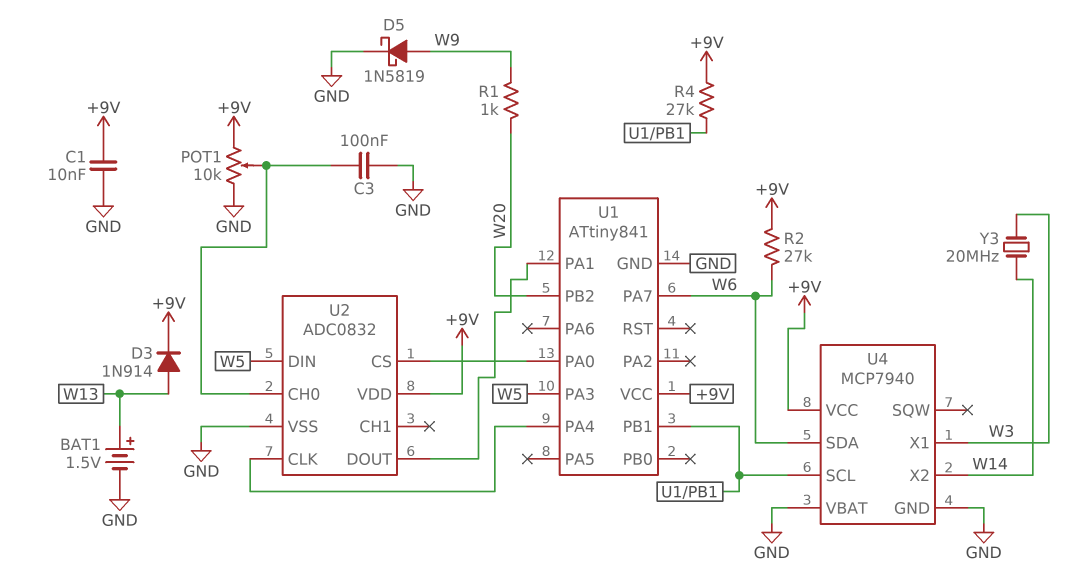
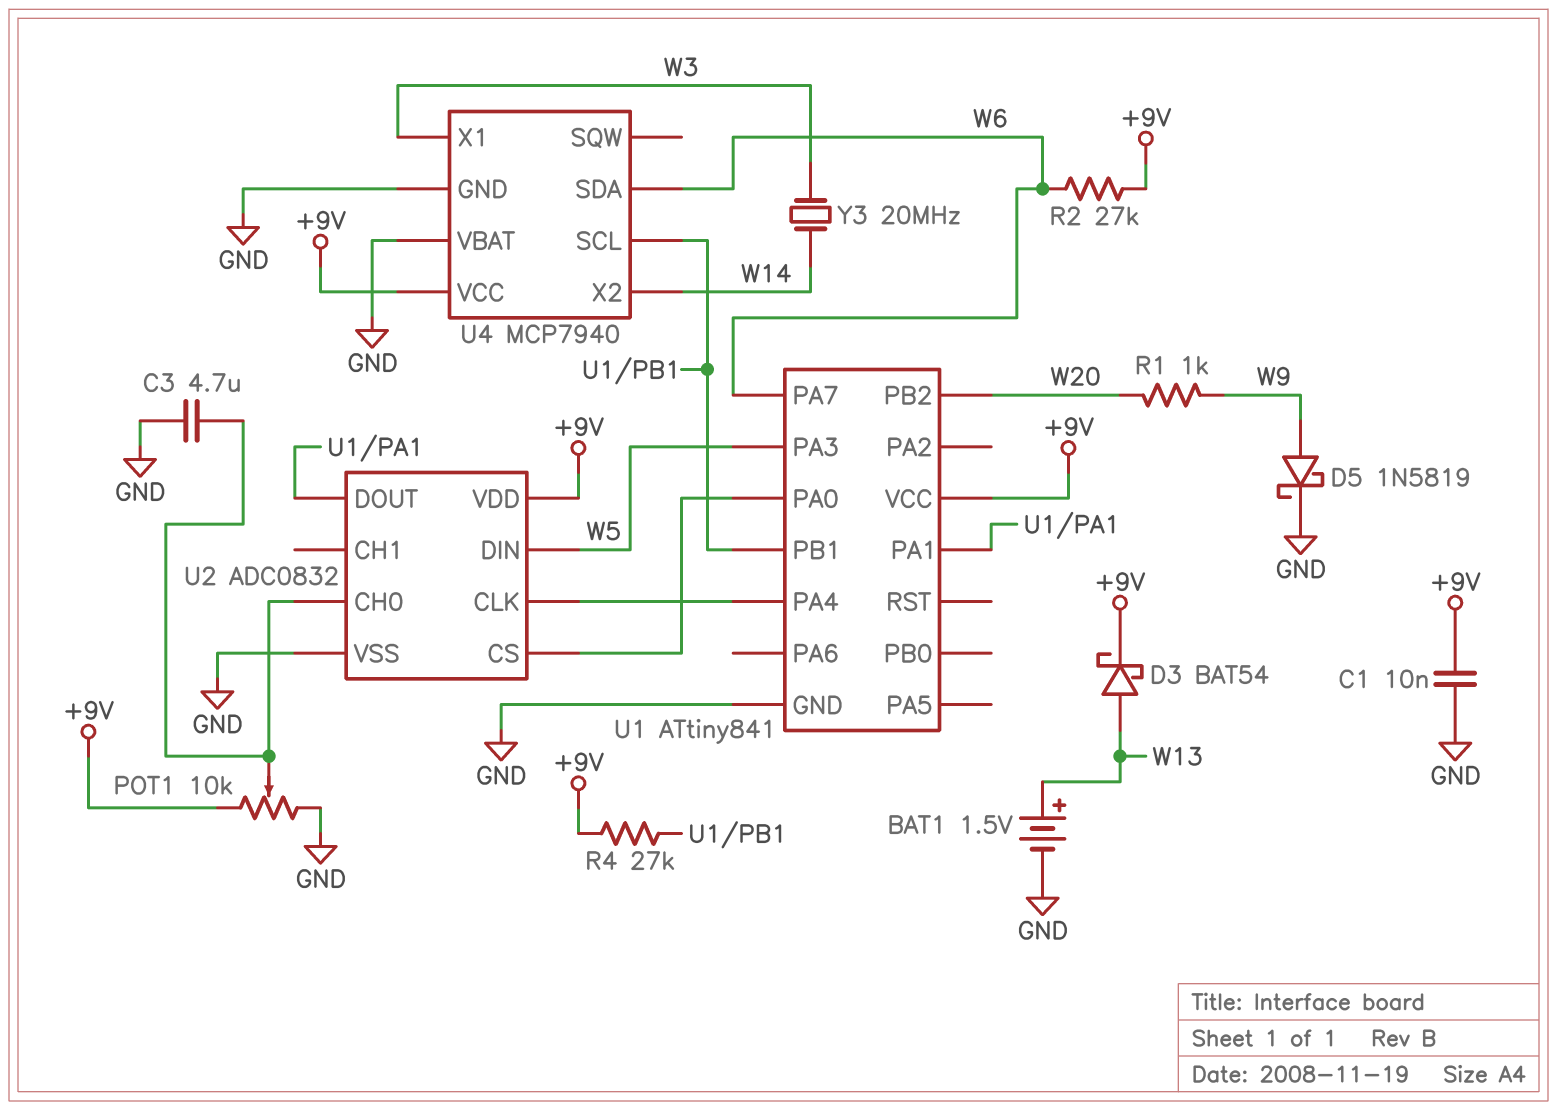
C3: 100nF (GND, U2/CH0) -> 4.7uF (GND, U2/CH0)
D3: diode 1N914 (A W13, K +9V) -> schottky BAT54 (A W13, K +9V)

